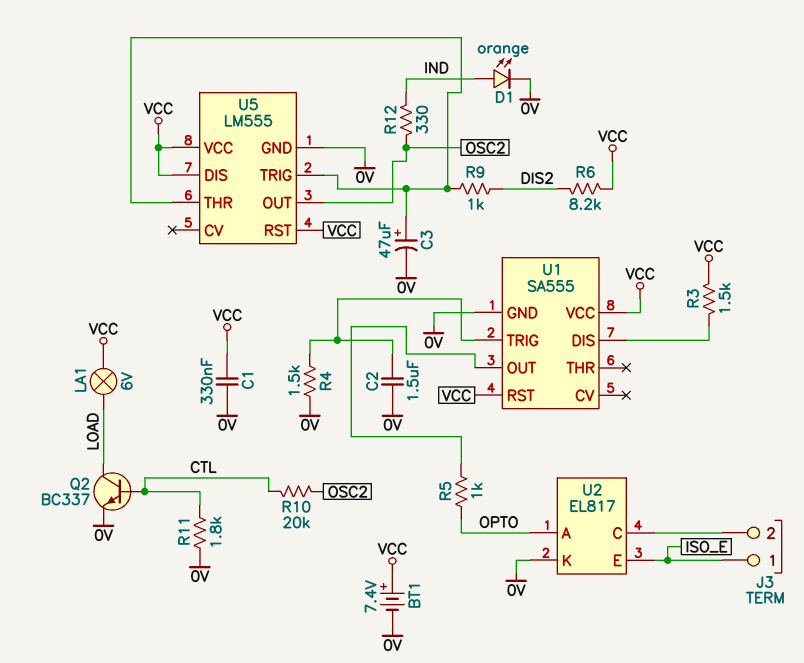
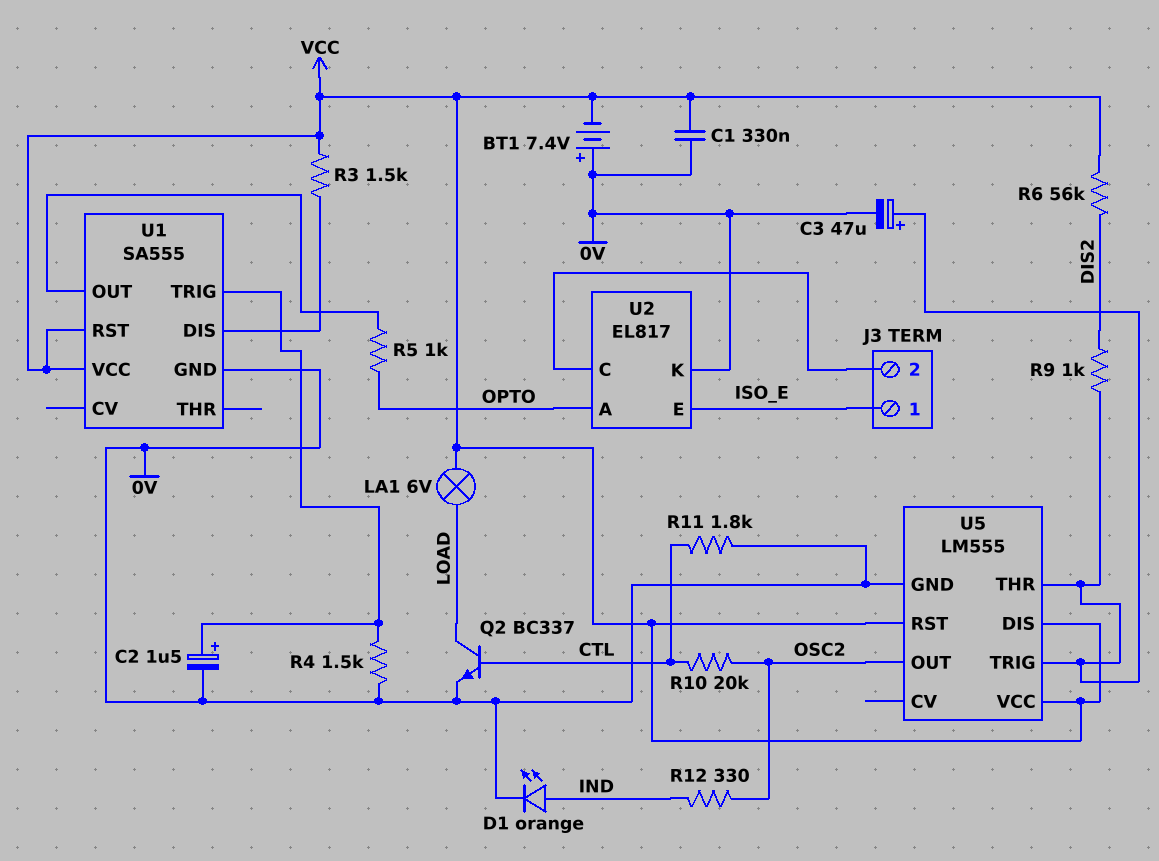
BT1: 7.4V (plus VCC, minus 0V) -> 7.4V (plus 0V, minus VCC)
C2: 1.5uF (0V, U1/TRIG) -> 1.5uF (plus U1/TRIG, minus 0V)
R6: 8.2k (DIS2, VCC) -> 56k (DIS2, VCC)

